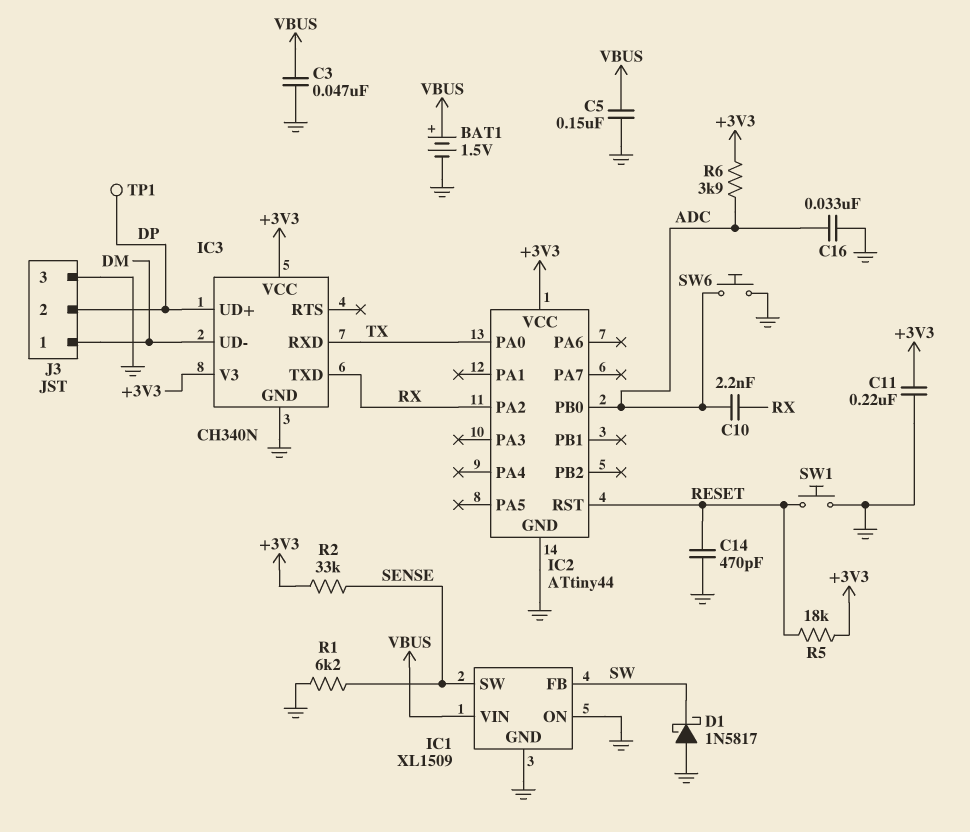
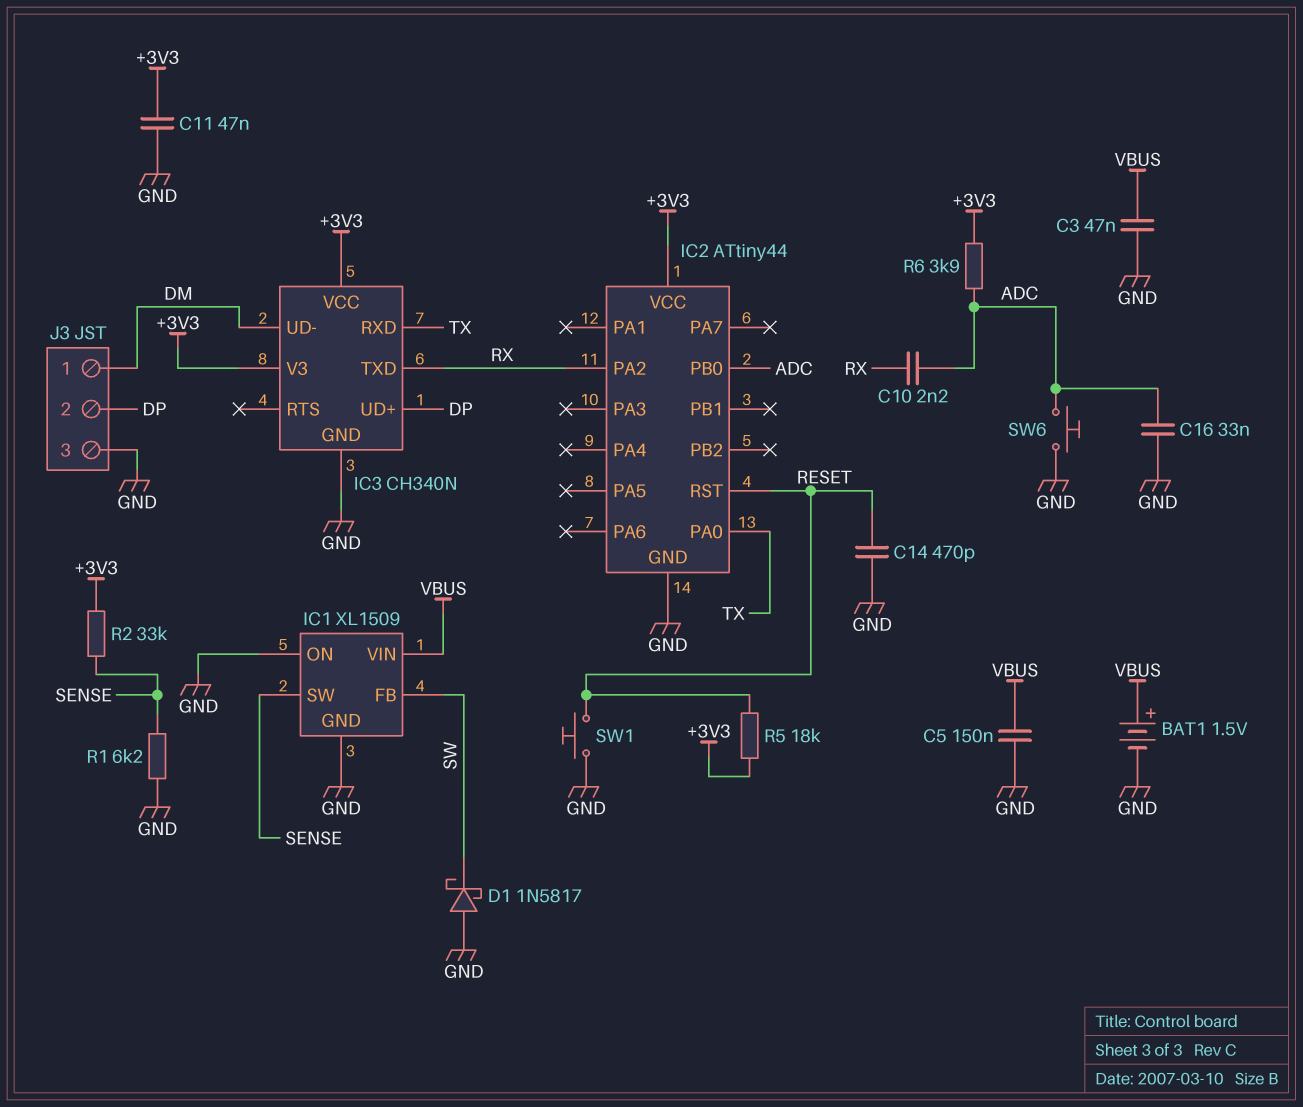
C11: 220nF (+3V3, GND) -> 47nF (+3V3, GND)
TP1: test point (DP) -> none

